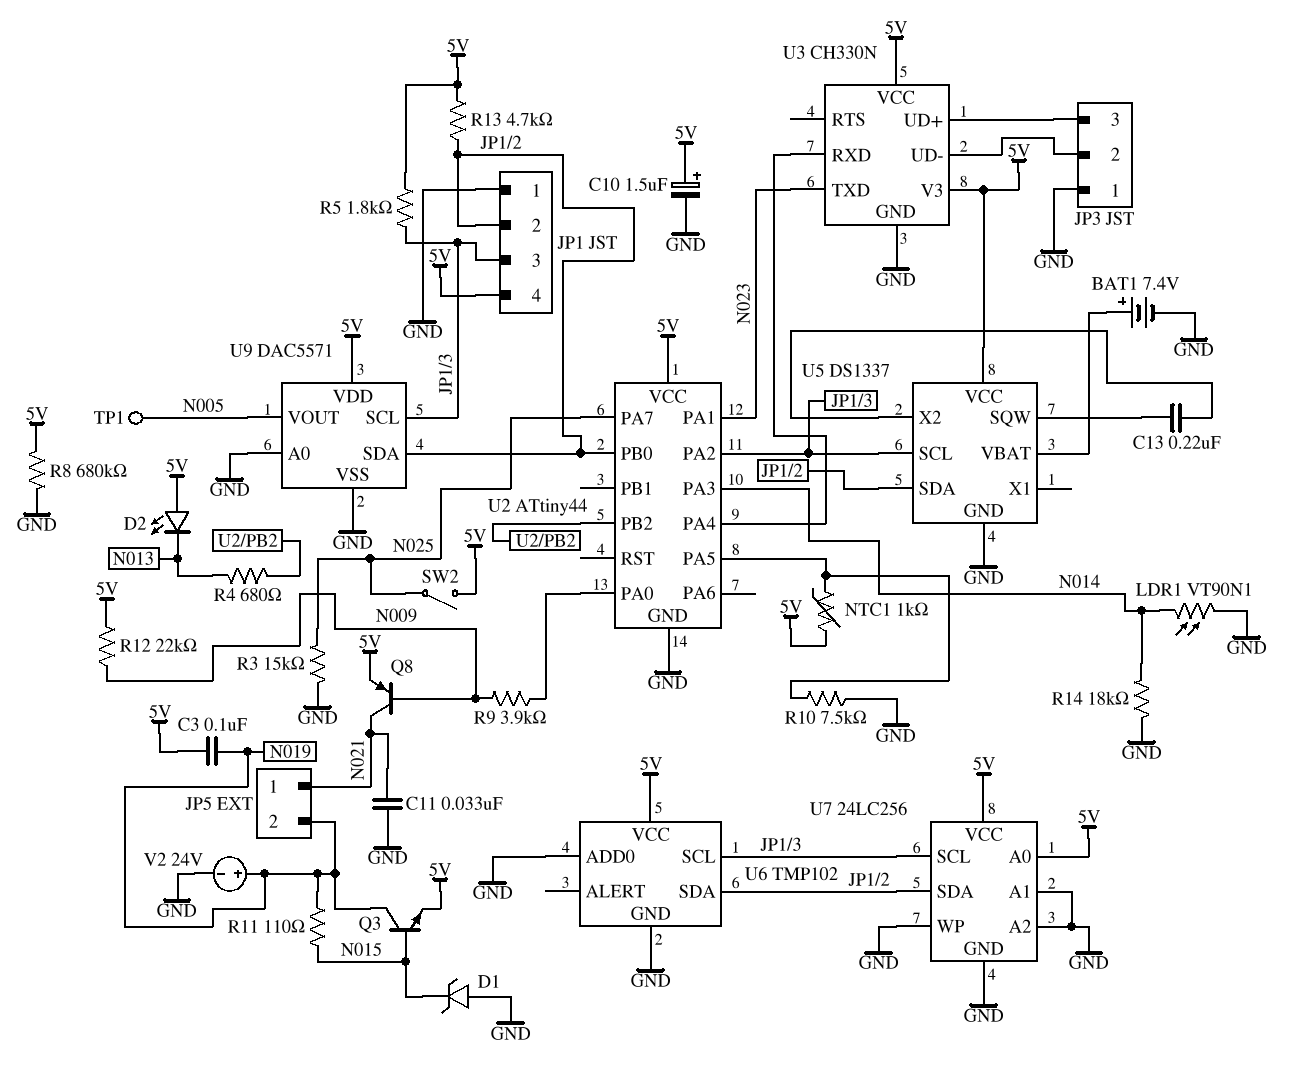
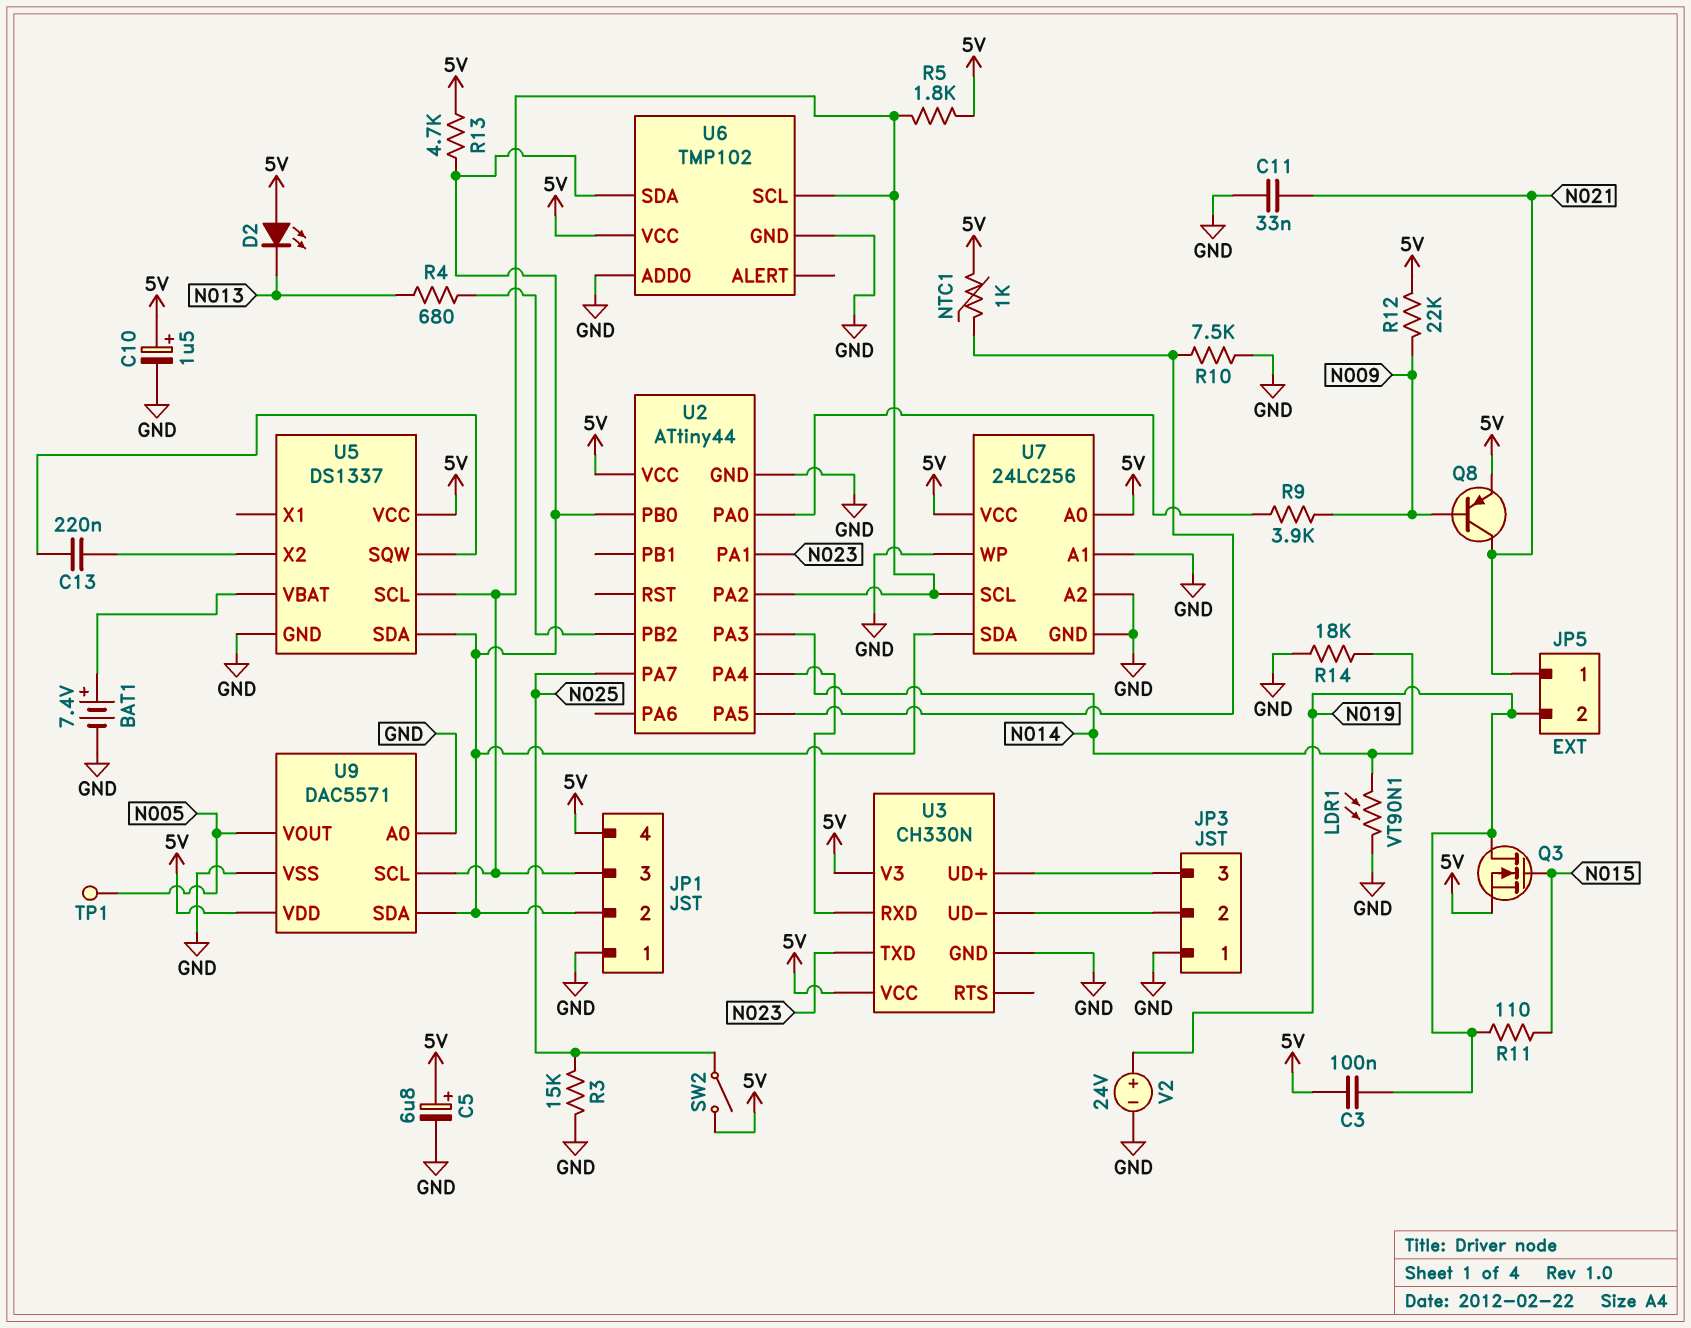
C5: none -> 6.8uF (plus 5V, minus GND)
D1: zener (A GND, K N015) -> none
Q3: NPN (B N015, C N019, E 5V) -> NMOS (G N015, D N019, S 5V)
R8: 680k (5V, GND) -> none

